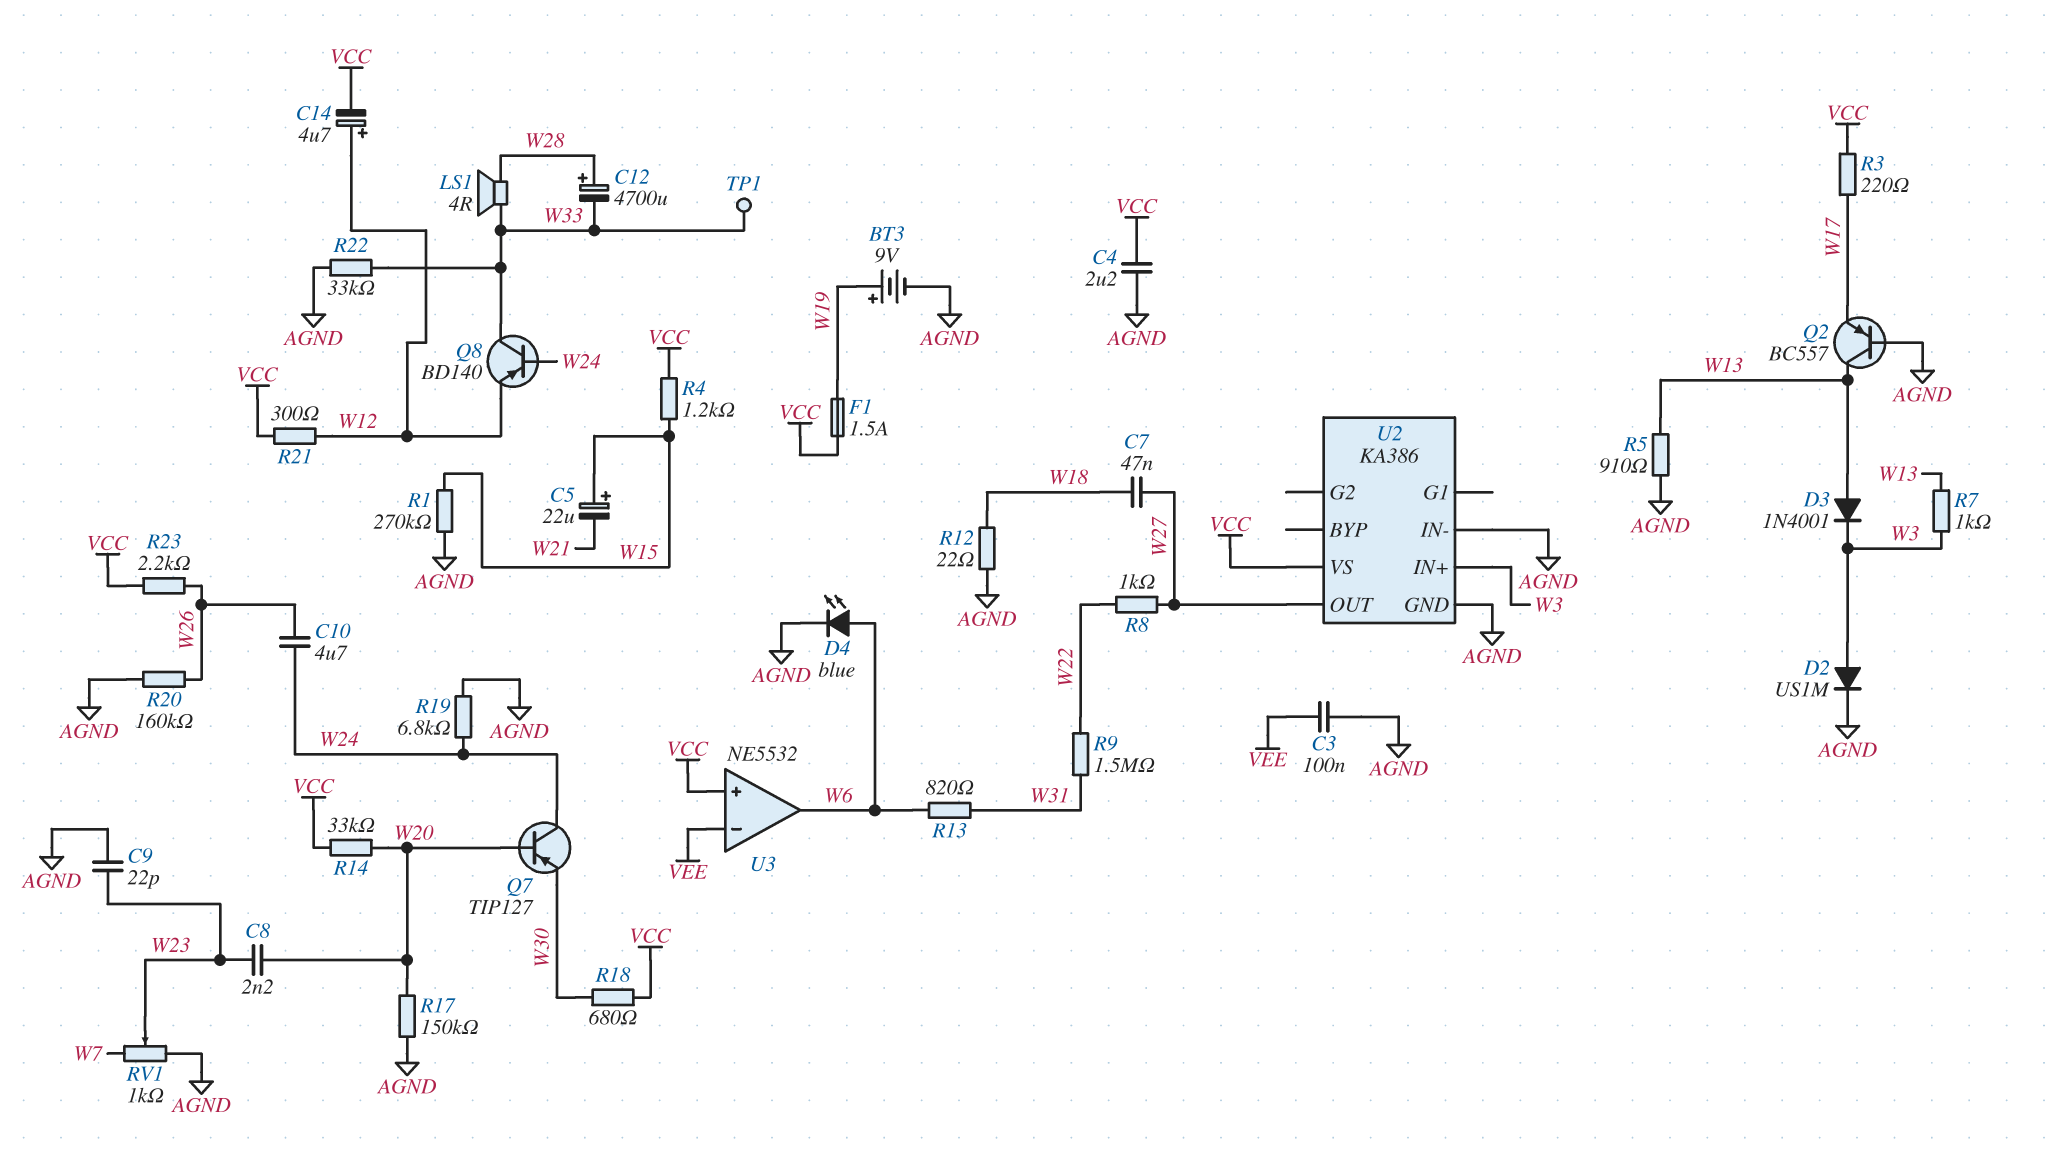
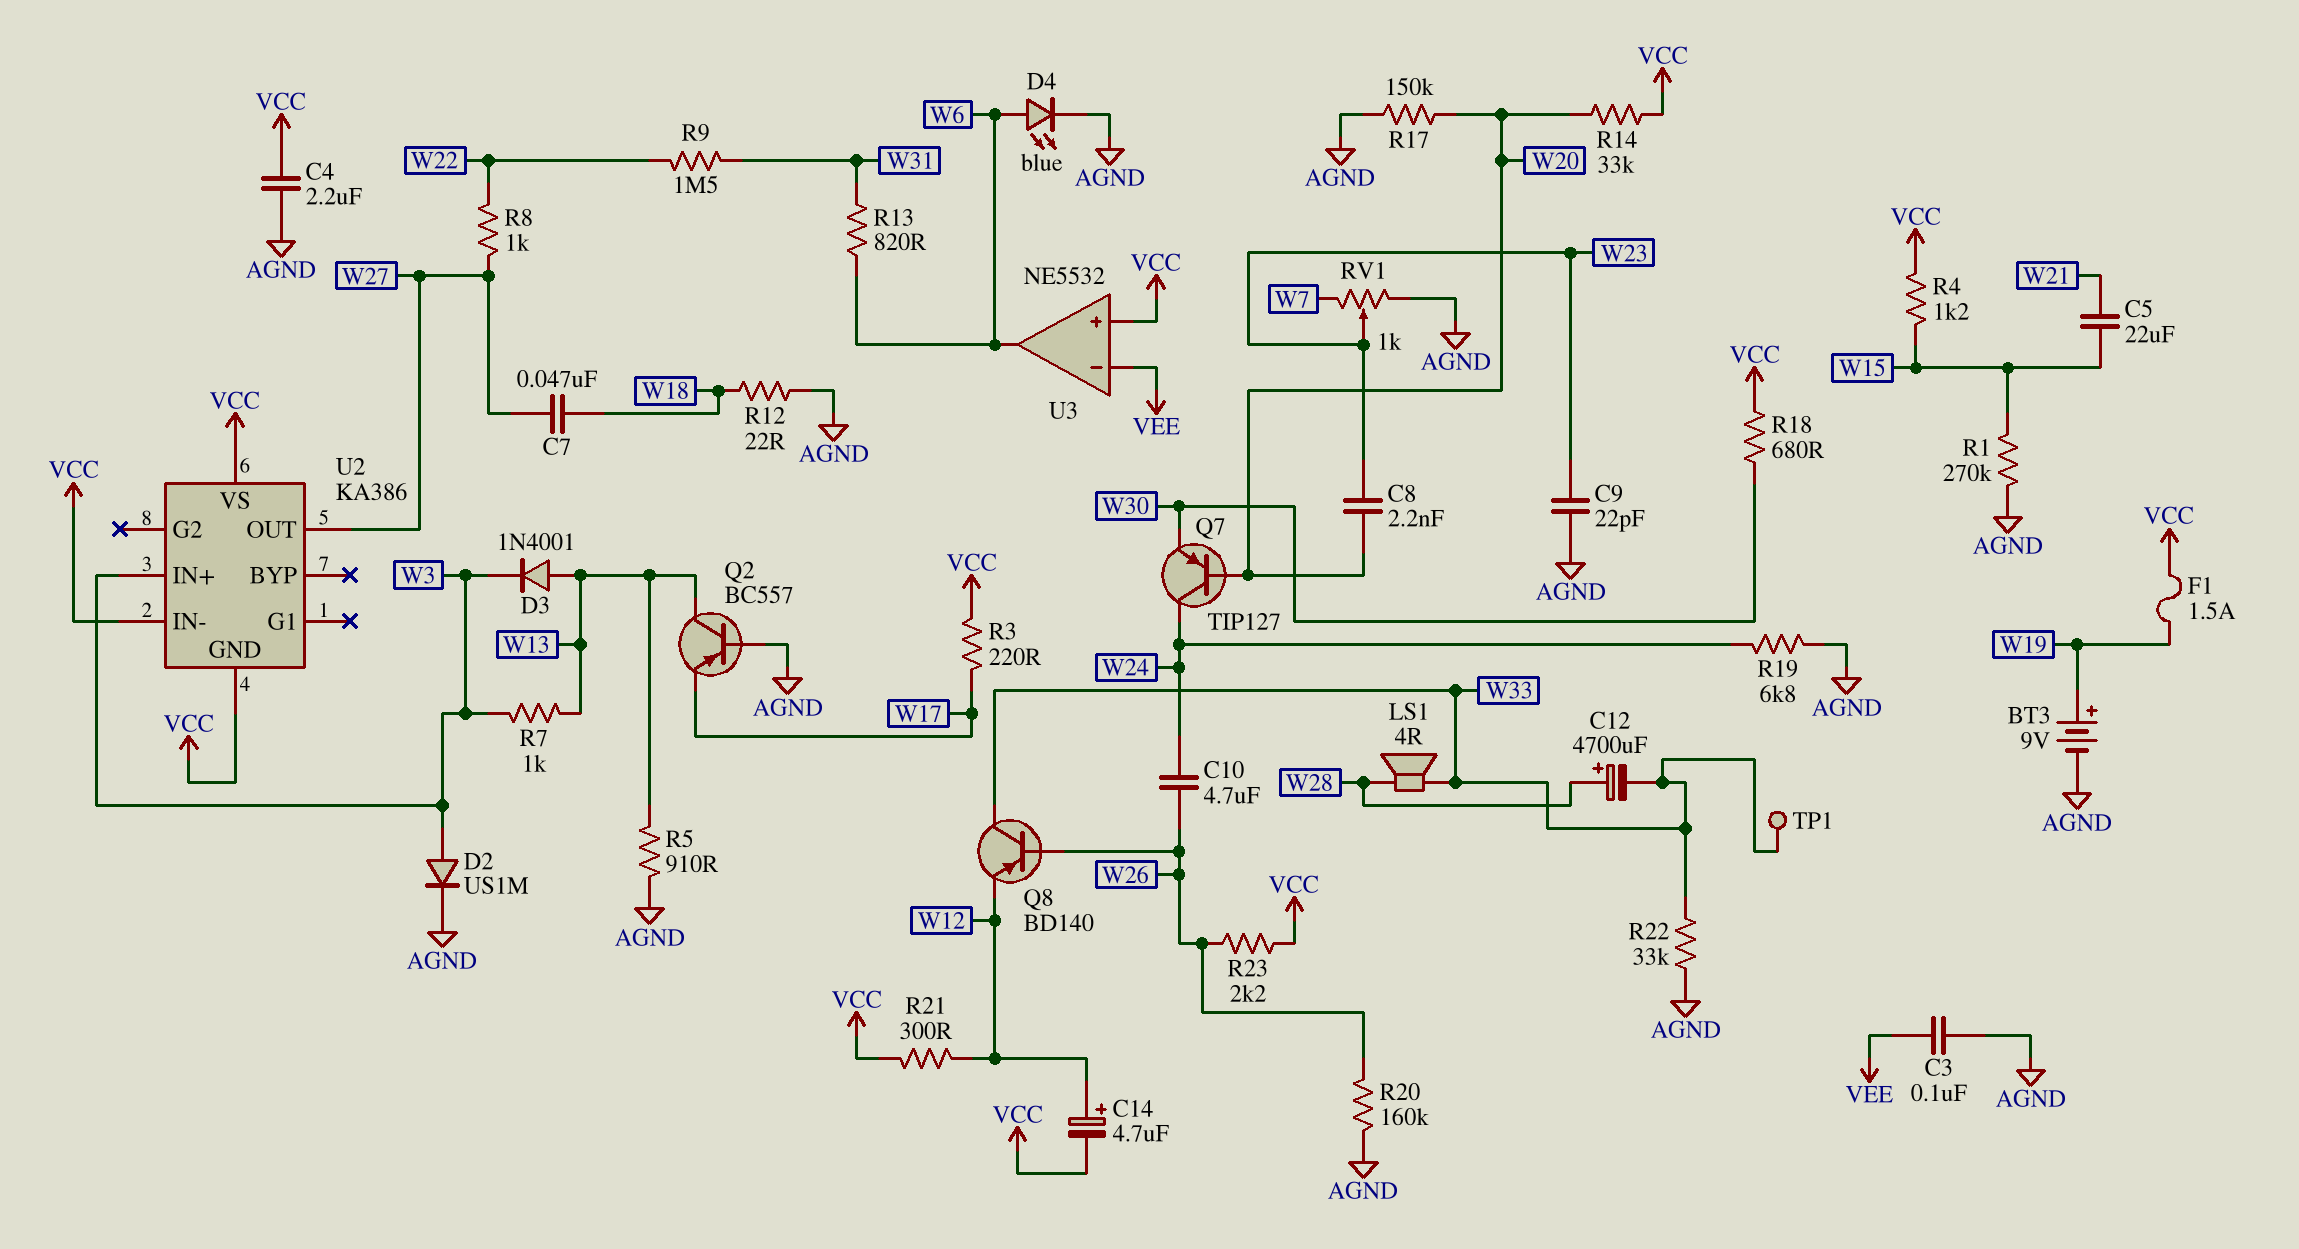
C5: 22uF (plus W15, minus W21) -> 22uF (W15, W21)
Q8: PNP BD140 (B W24, C W33, E W12) -> PNP BD140 (B W26, C W33, E W12)
U2 pin GND: AGND -> VCC
U2 pin IN-: AGND -> VCC

